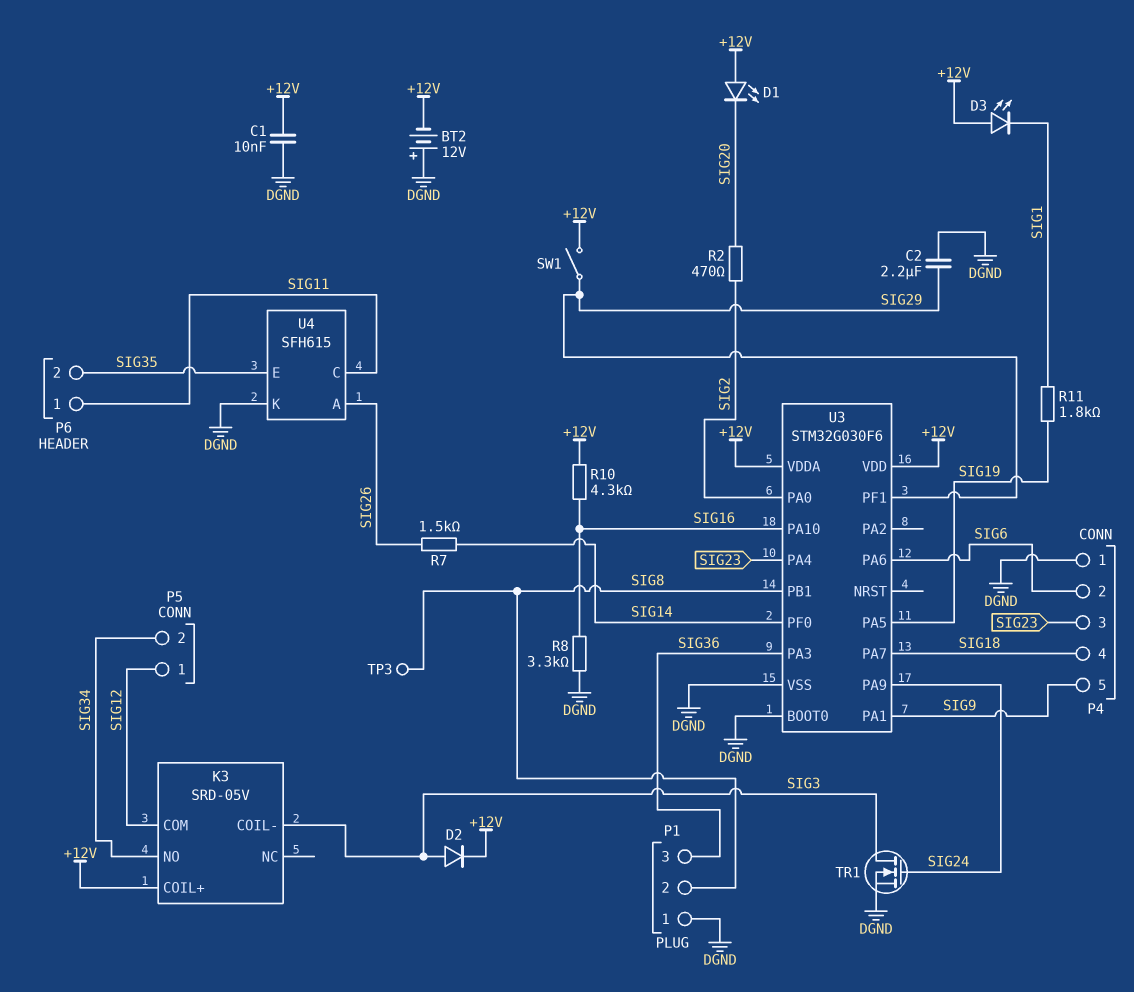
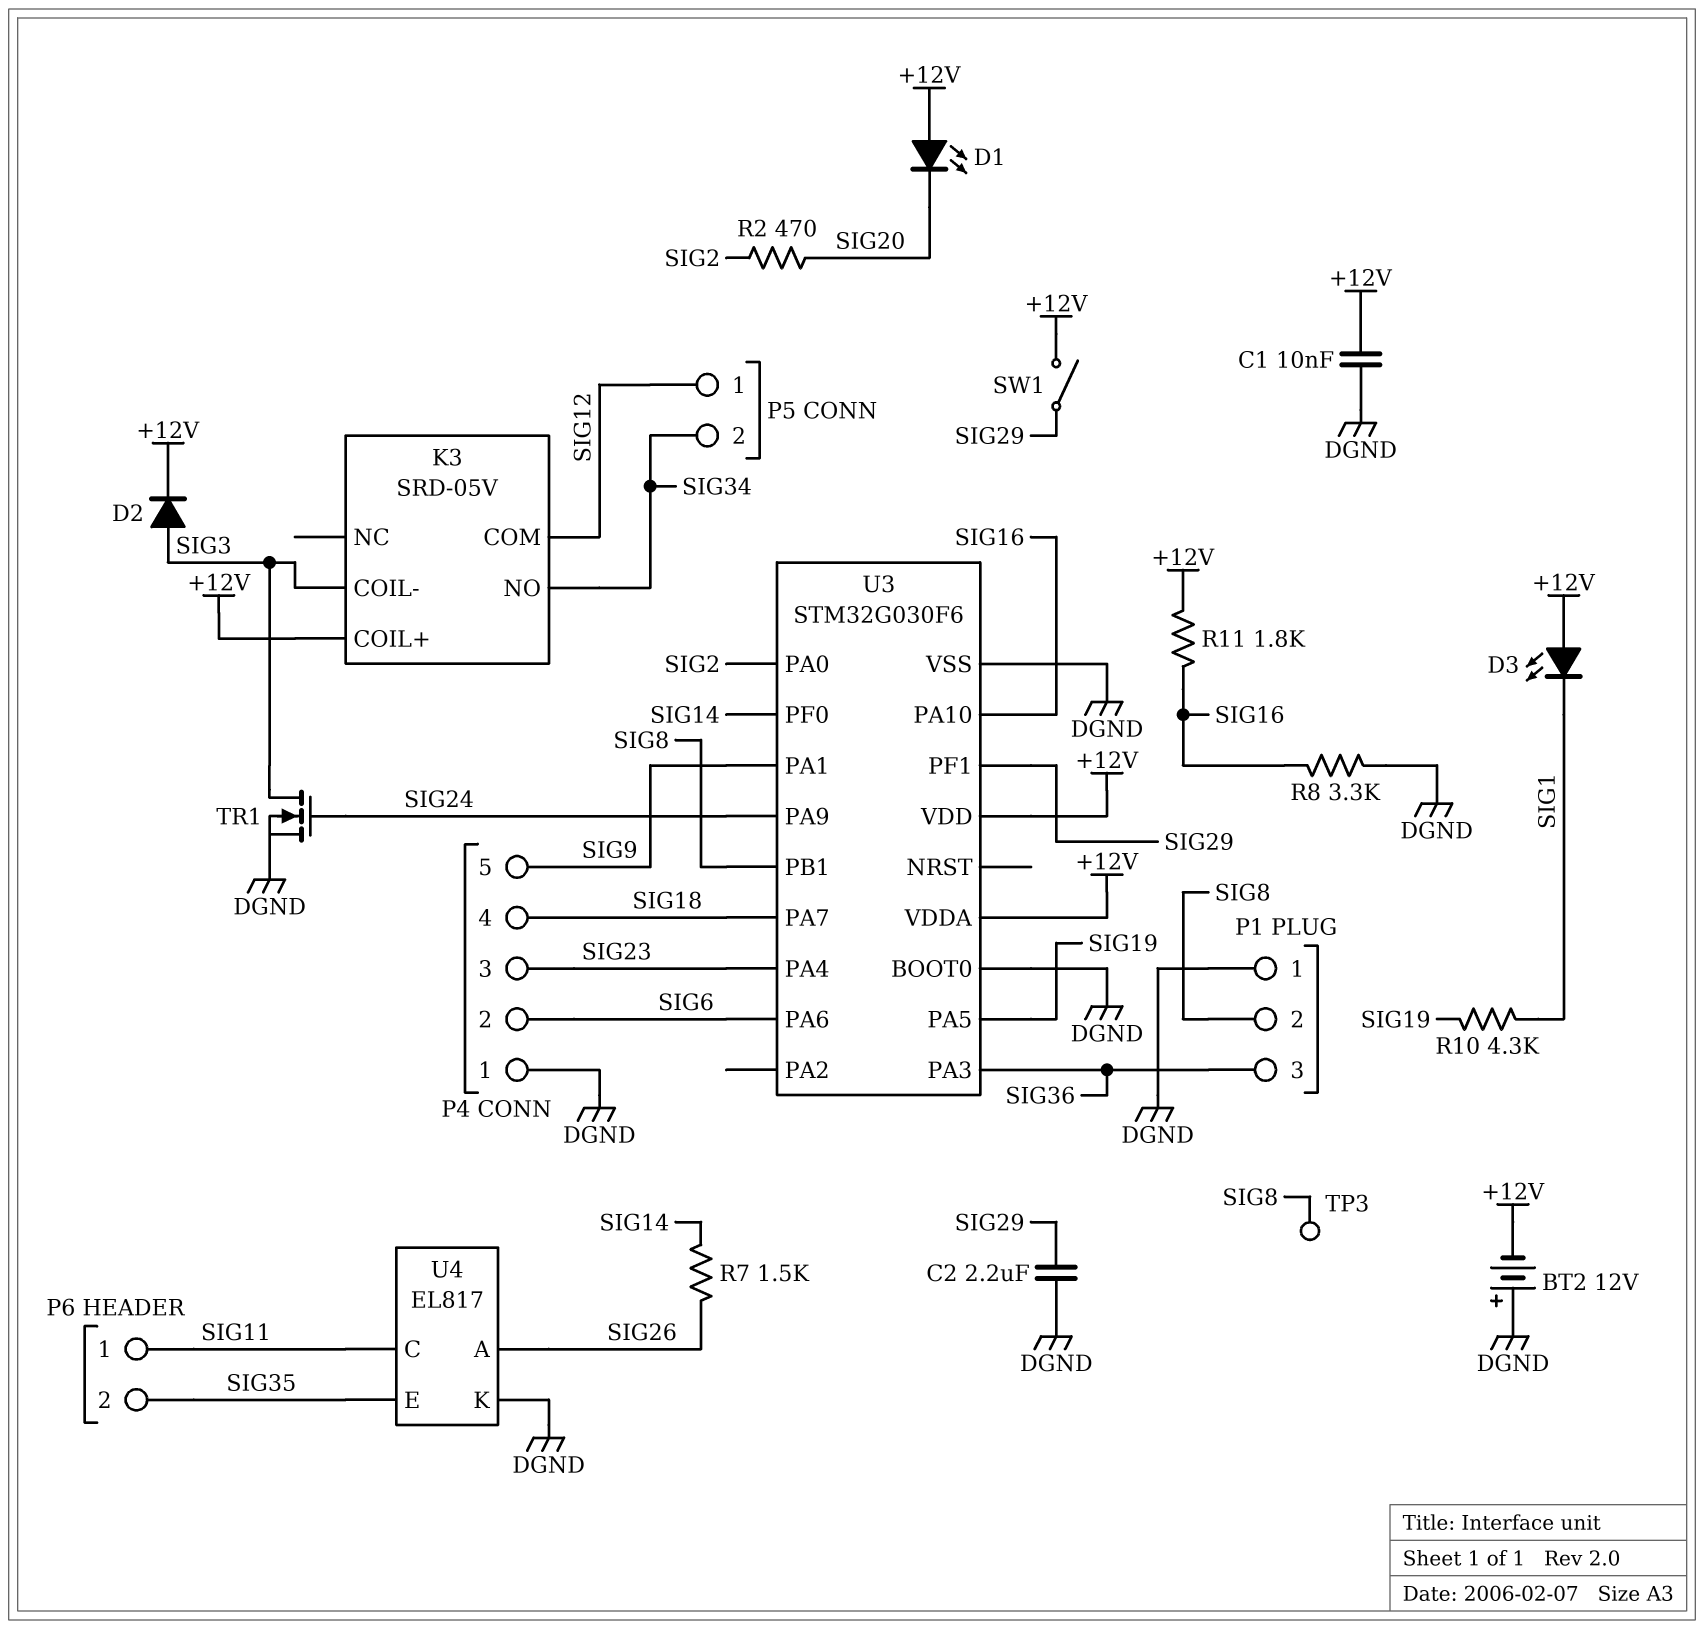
R10: 4.3k (+12V, SIG16) -> 4.3k (SIG1, SIG19)
R11: 1.8k (SIG1, SIG19) -> 1.8k (+12V, SIG16)
U4: SFH615 -> EL817

